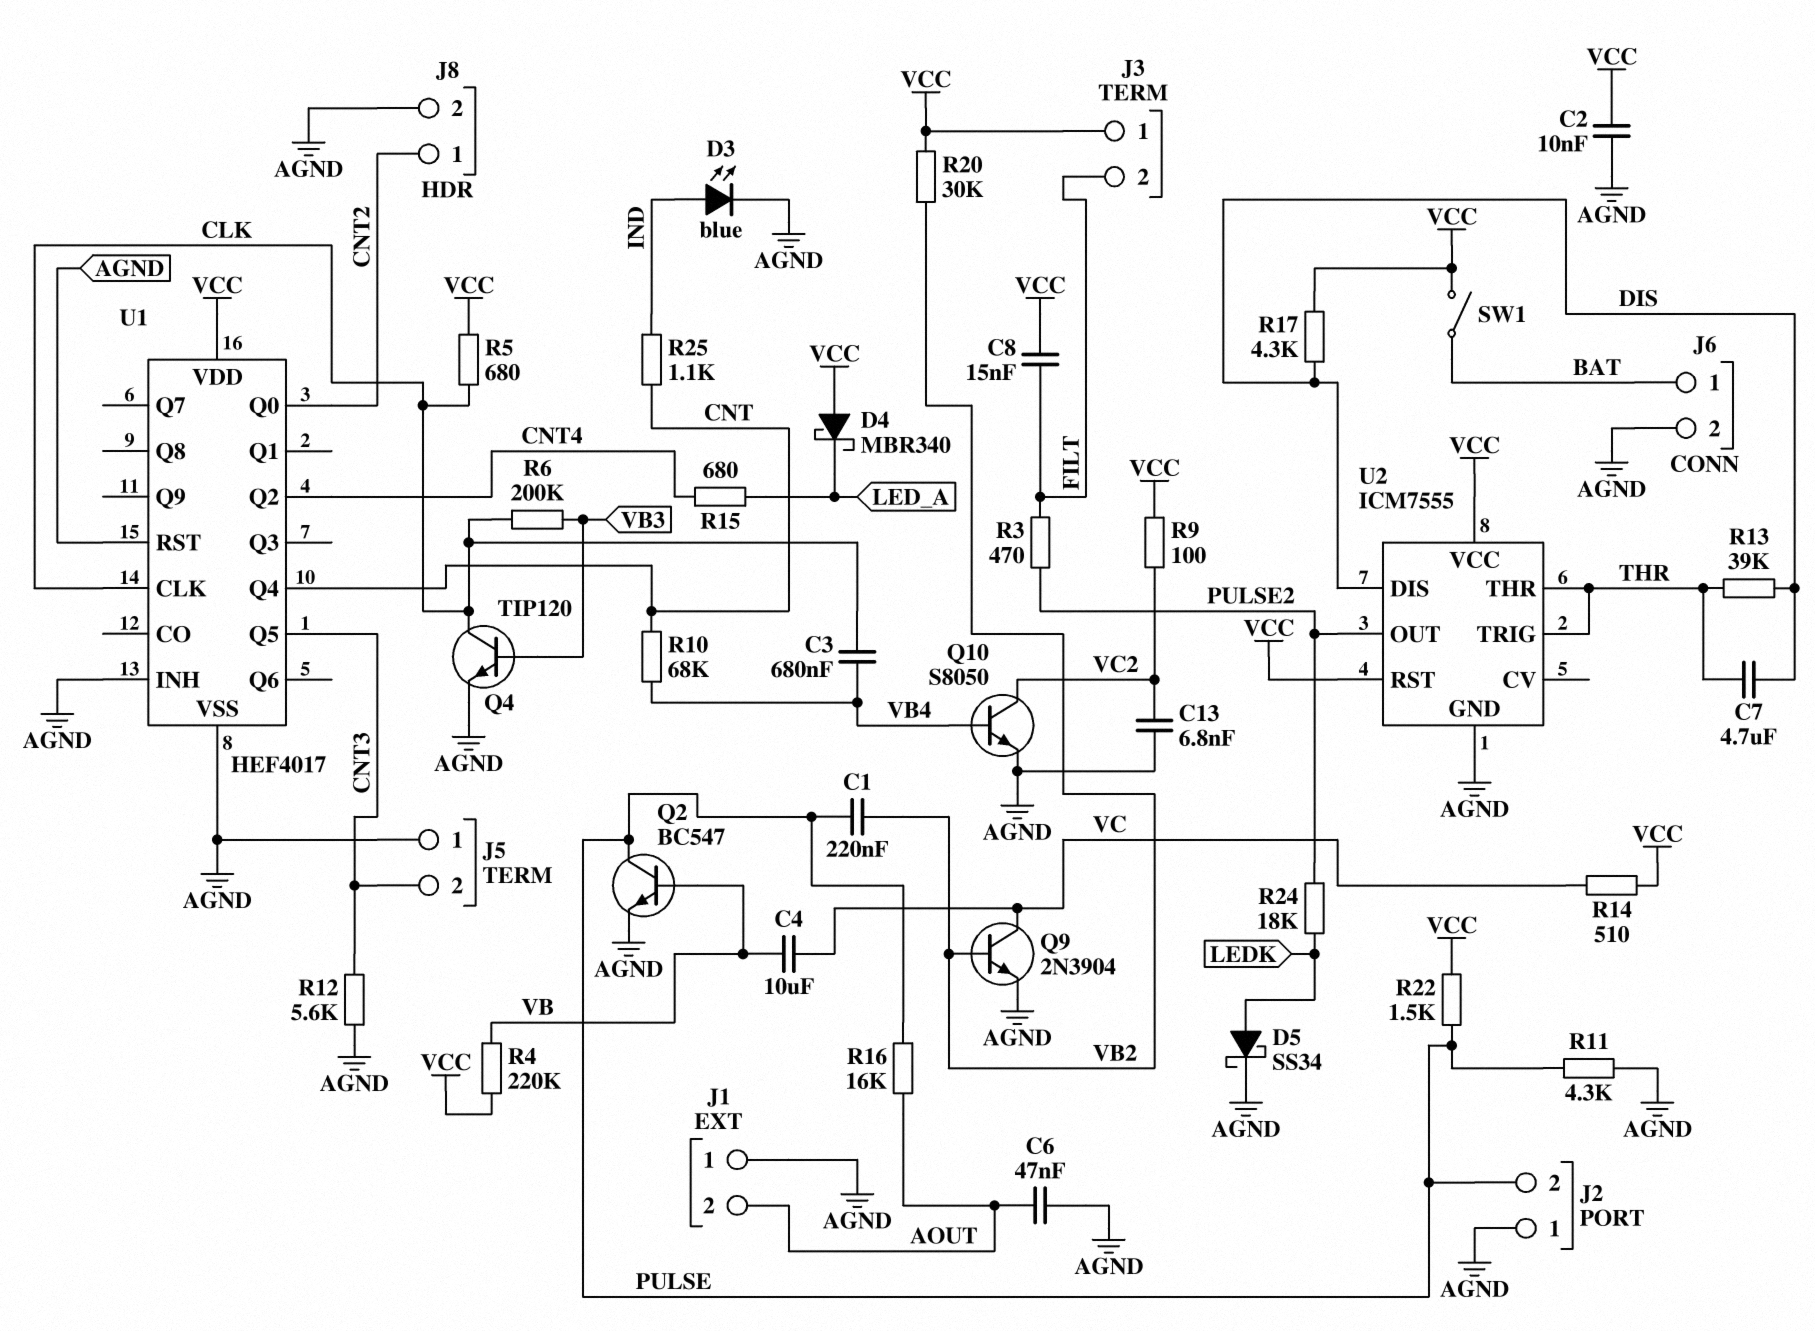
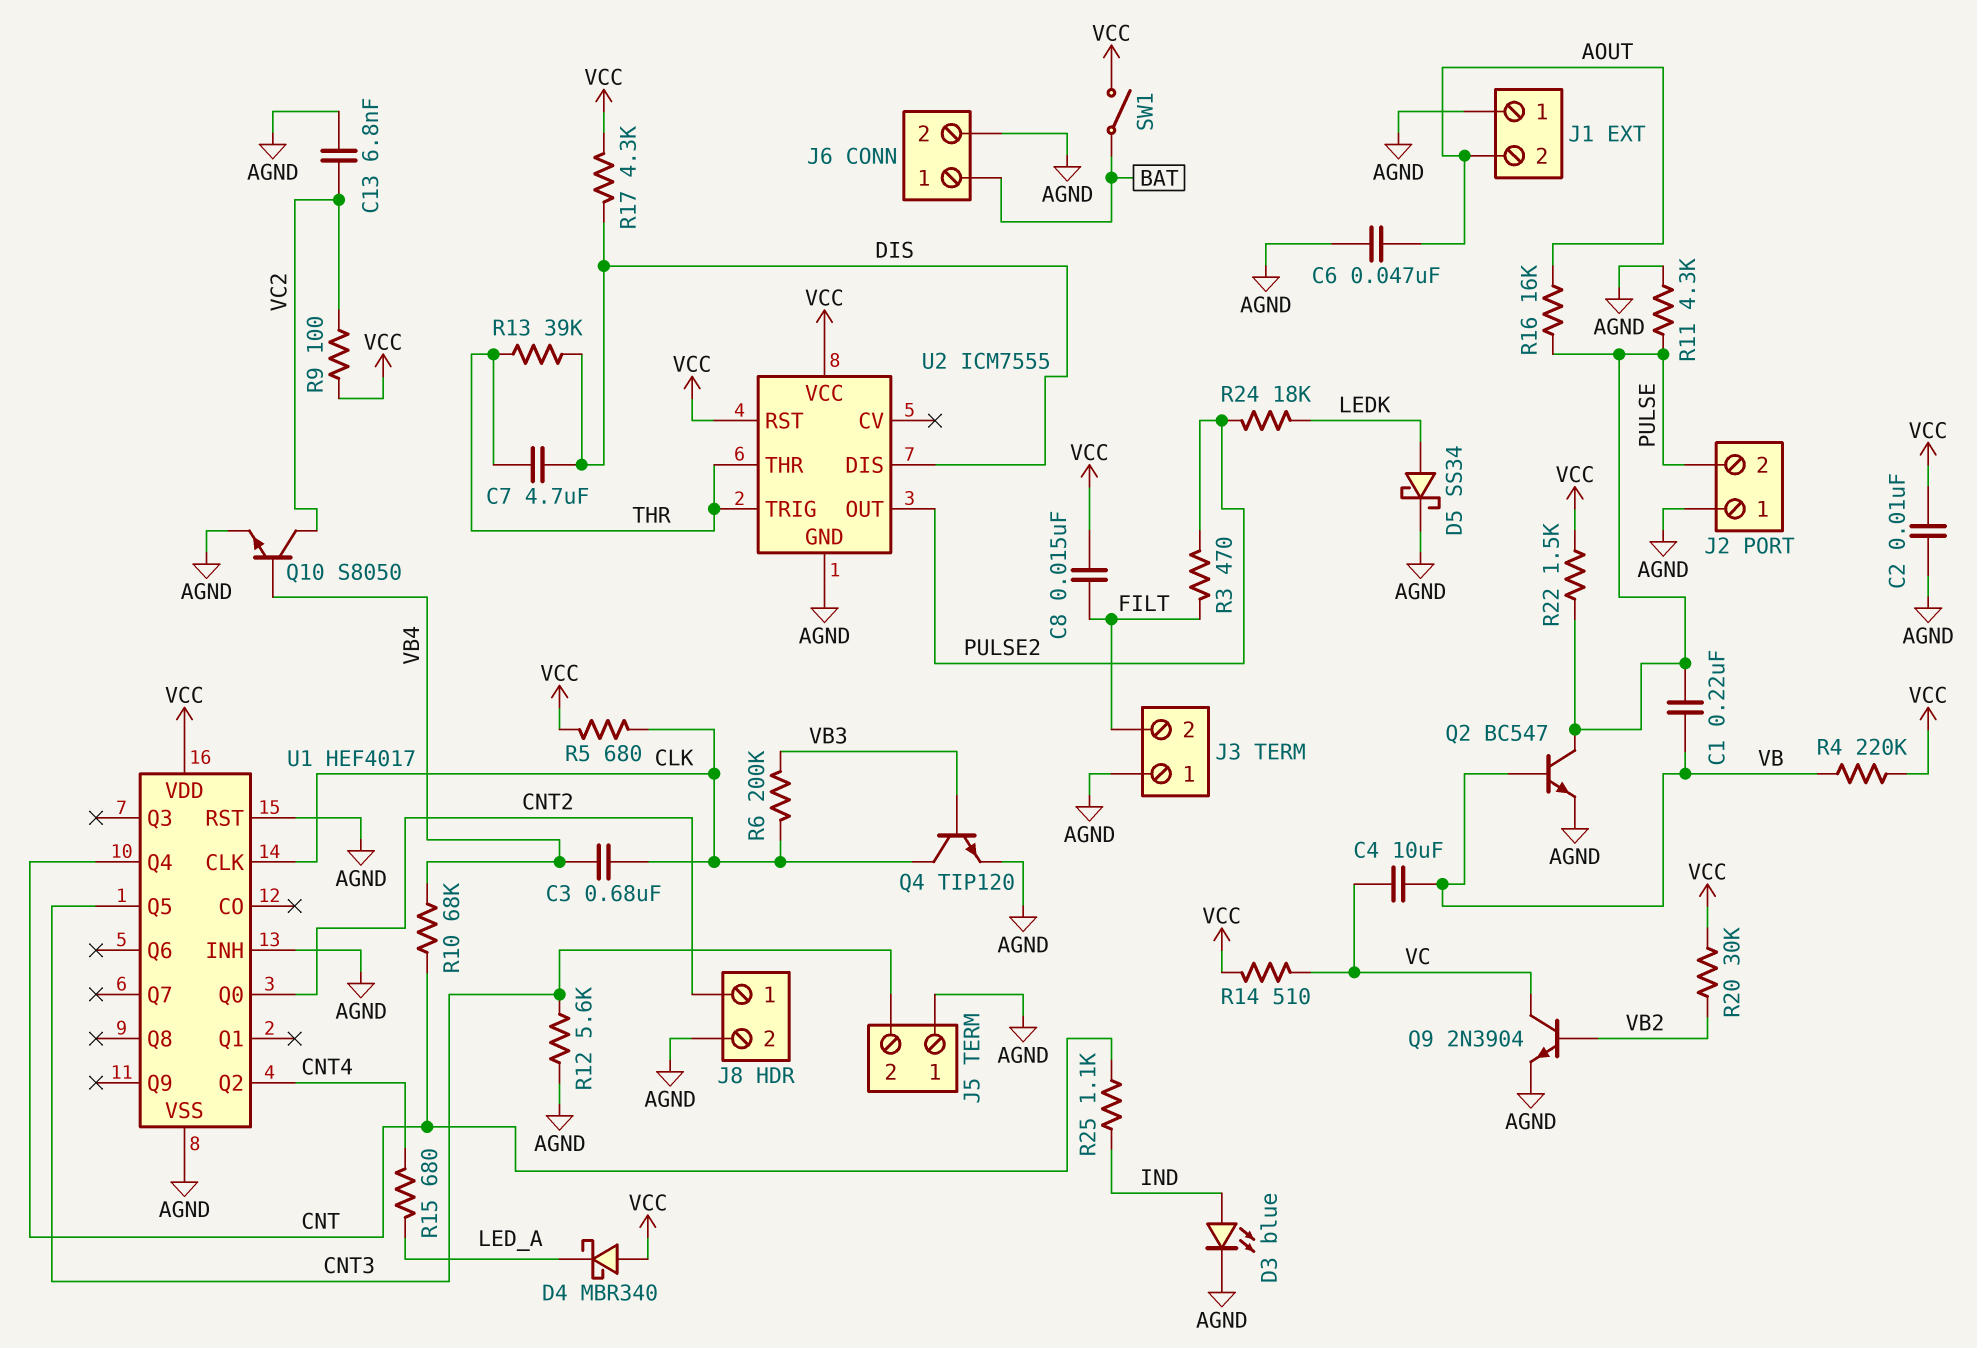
C1: 220nF (PULSE, VB2) -> 220nF (PULSE, VB)
J3 pin 1: VCC -> AGND

